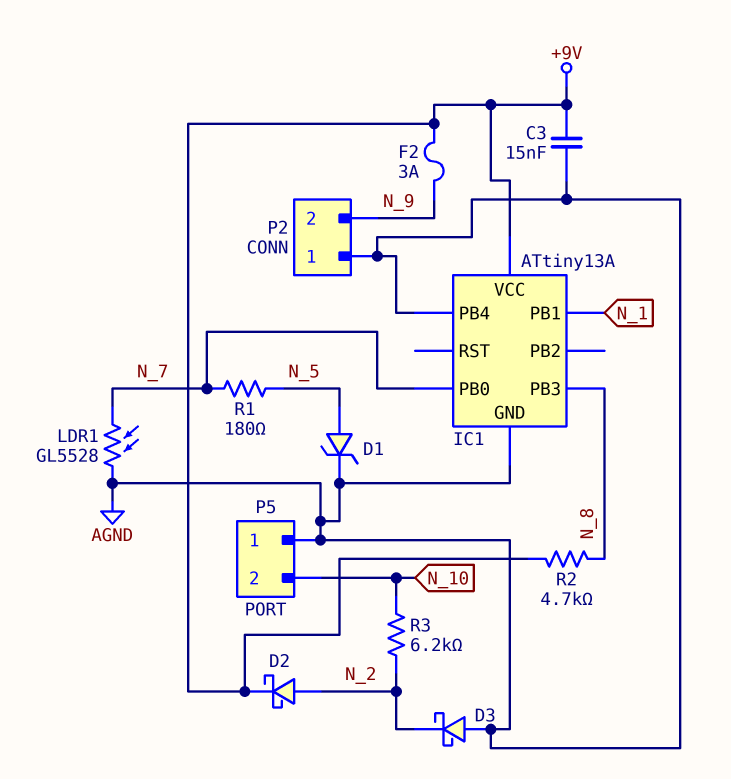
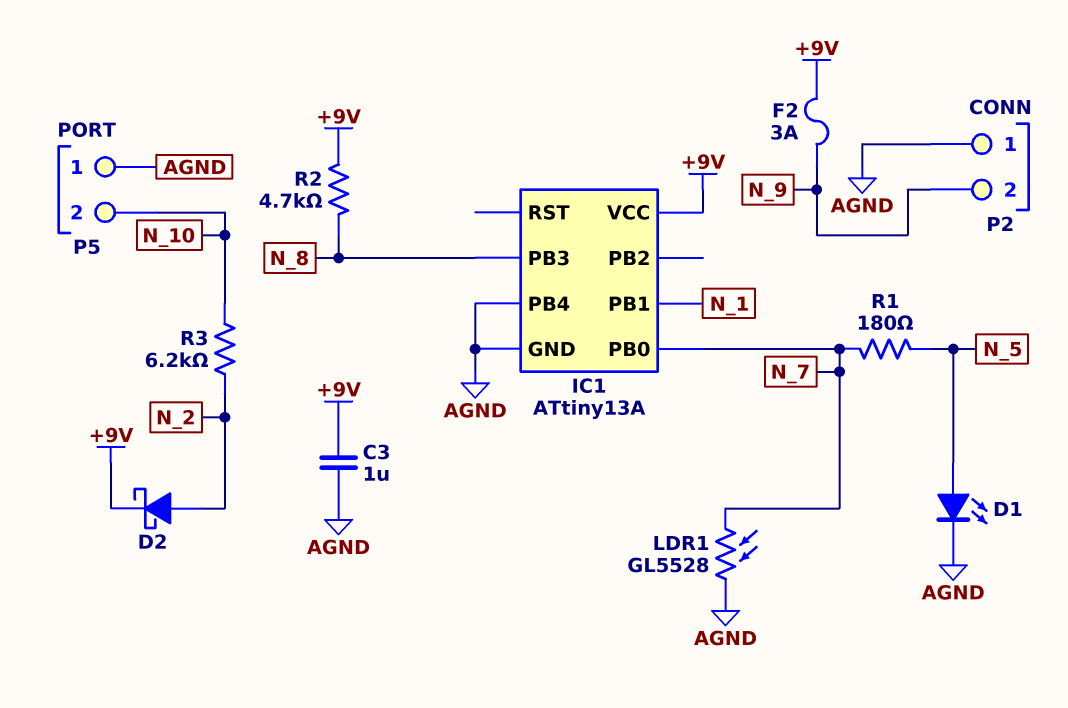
C3: 15nF (+9V, AGND) -> 1uF (+9V, AGND)
D1: zener (A N_5, K AGND) -> LED (A N_5, K AGND)
D3: schottky (A AGND, K N_2) -> none

